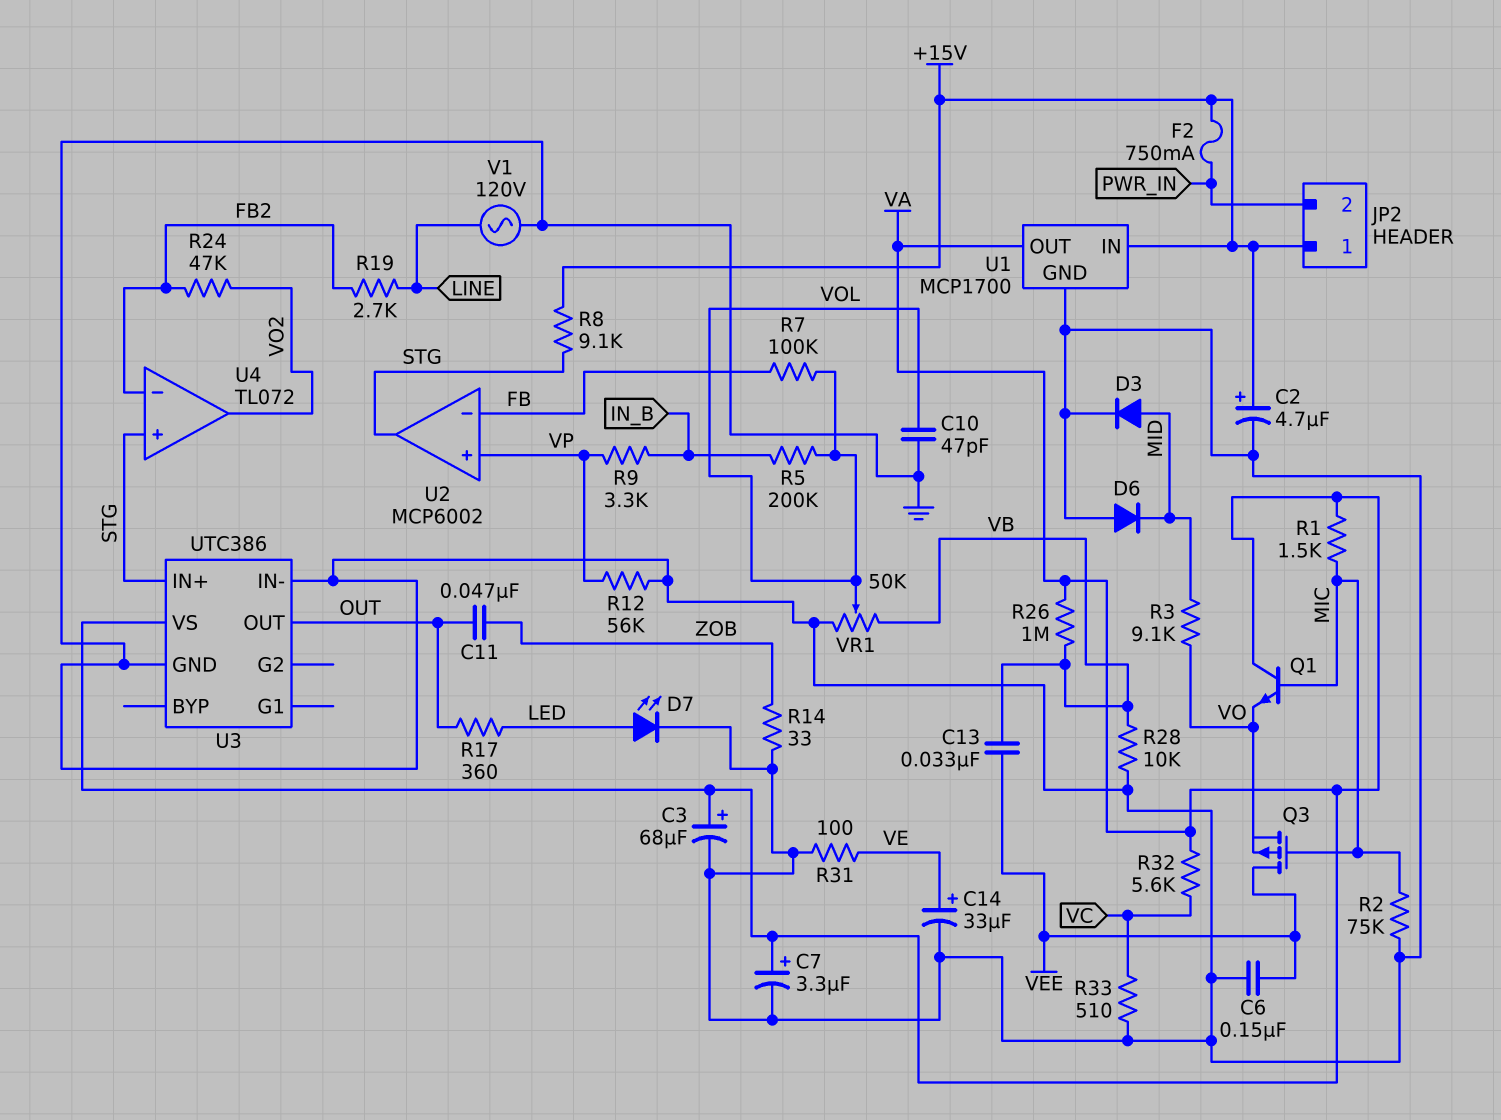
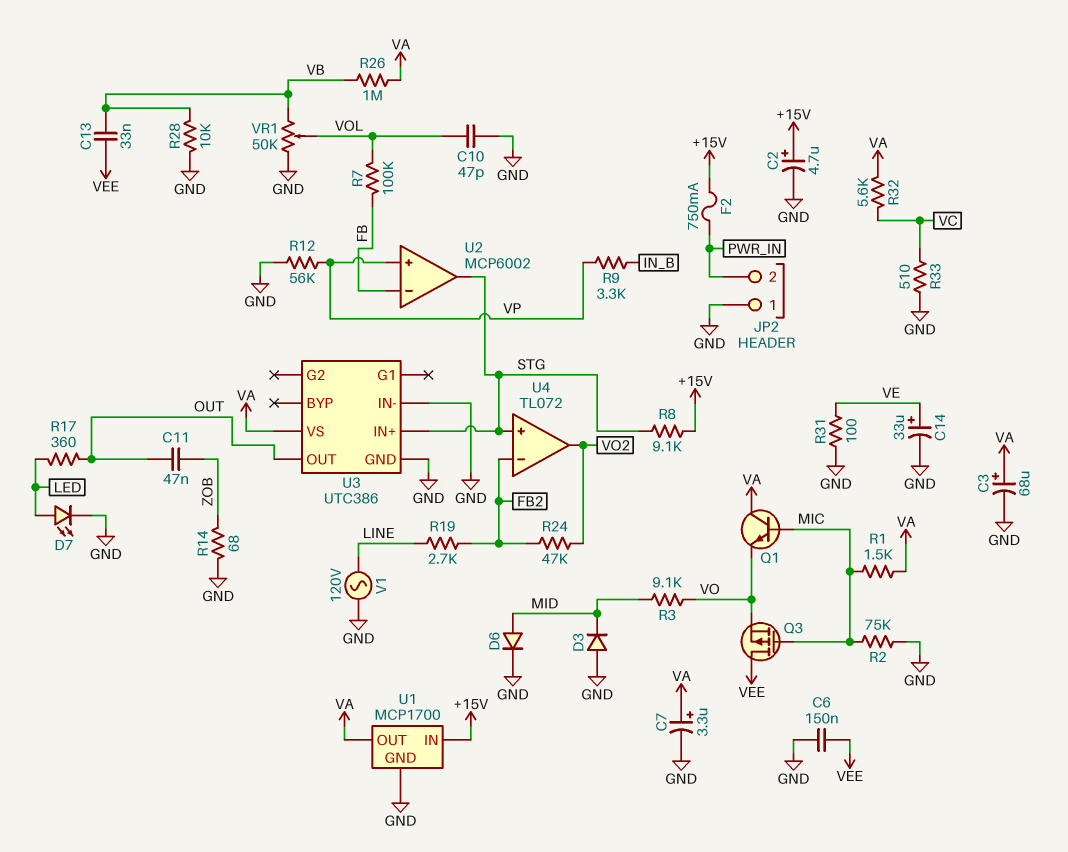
D3: diode (A MID, K GND) -> diode (A GND, K MID)
D6: diode (A GND, K MID) -> diode (A MID, K GND)
JP2 pin 1: +15V -> GND
R5: 200k (IN_B, VOL) -> none
R14: 33 (GND, ZOB) -> 68 (GND, ZOB)

